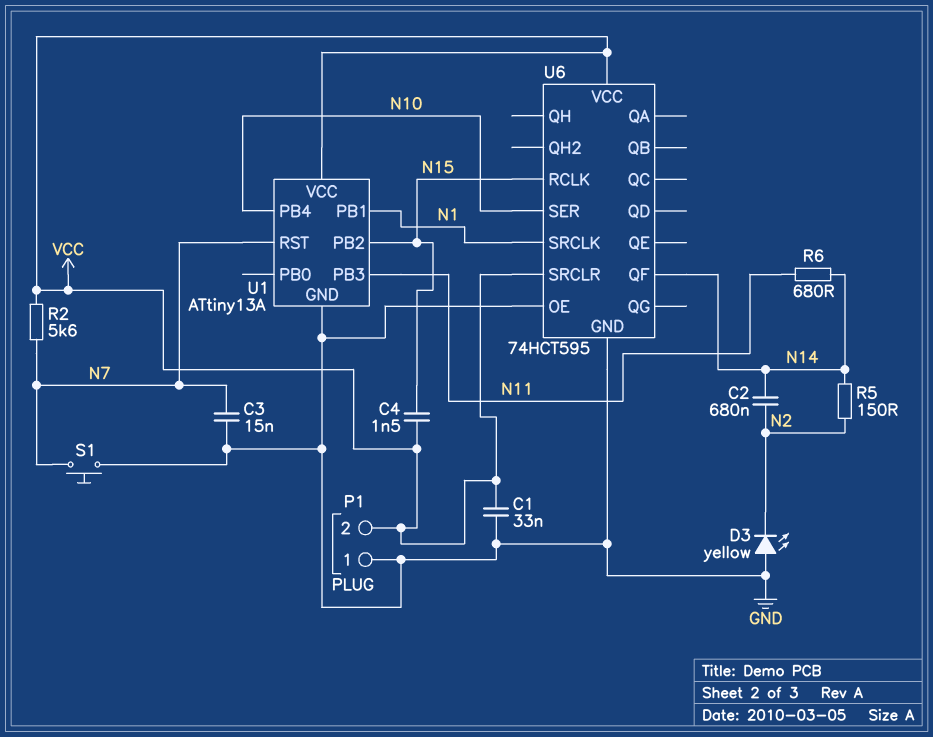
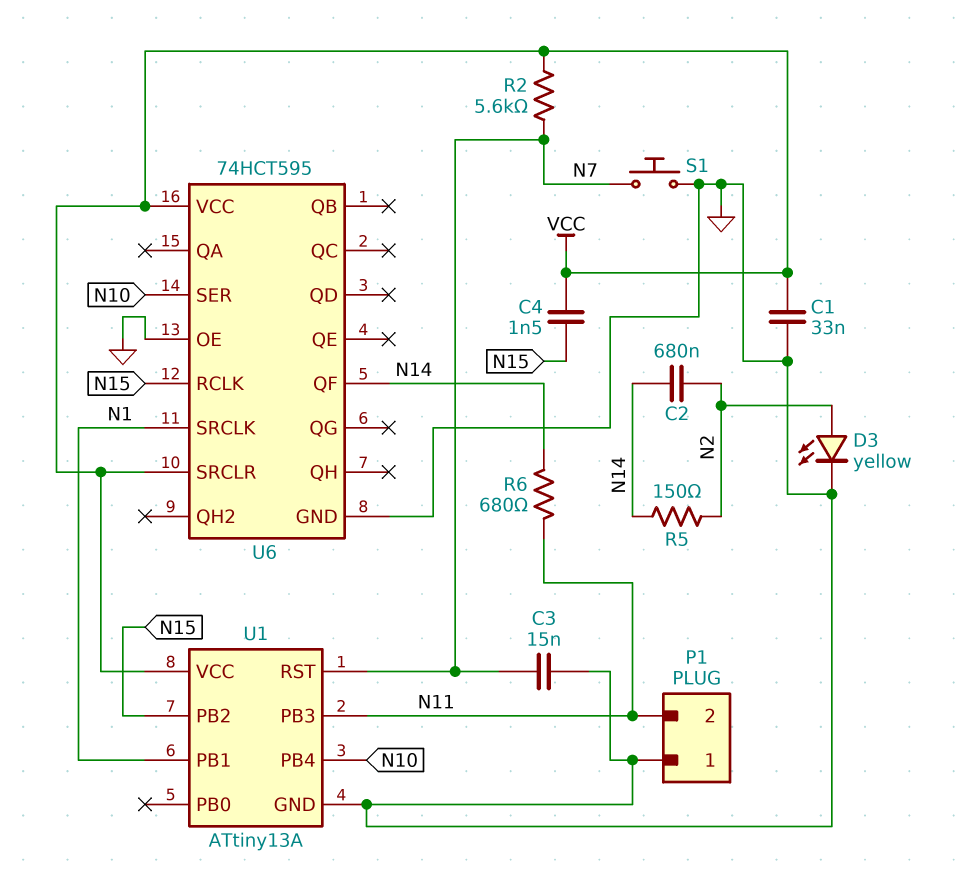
D3: LED yellow (A GND, K N2) -> LED yellow (A N2, K GND)
P1 pin 2: VCC -> N11

